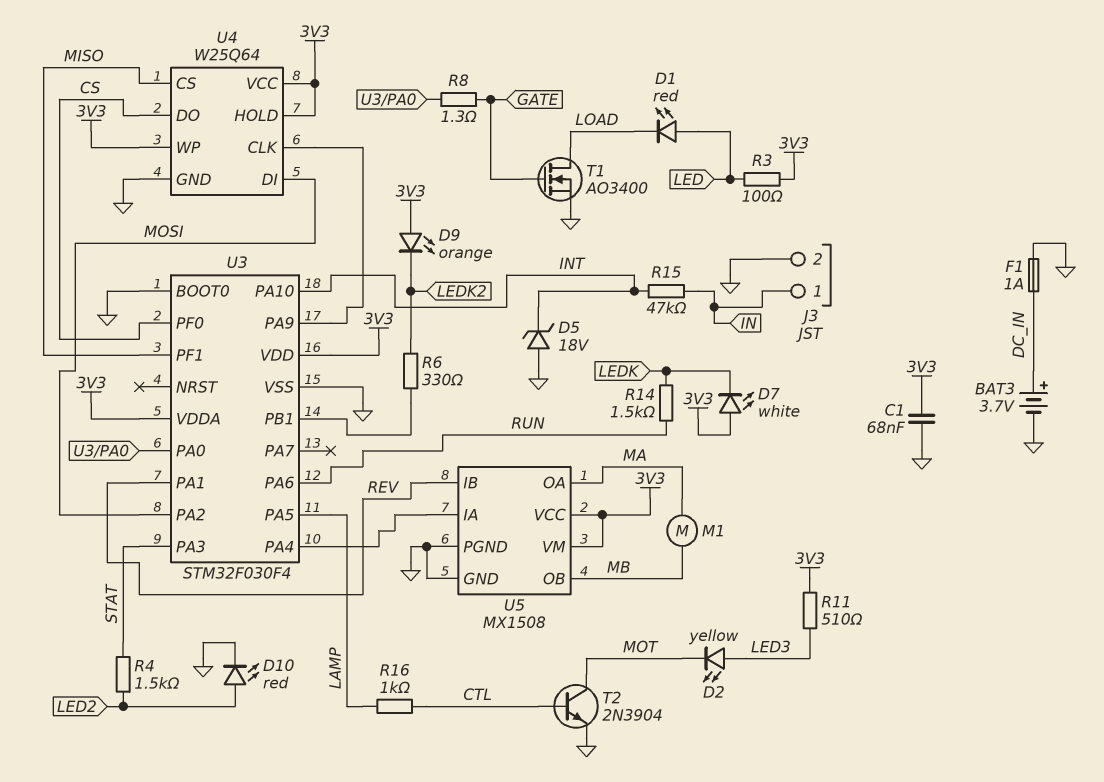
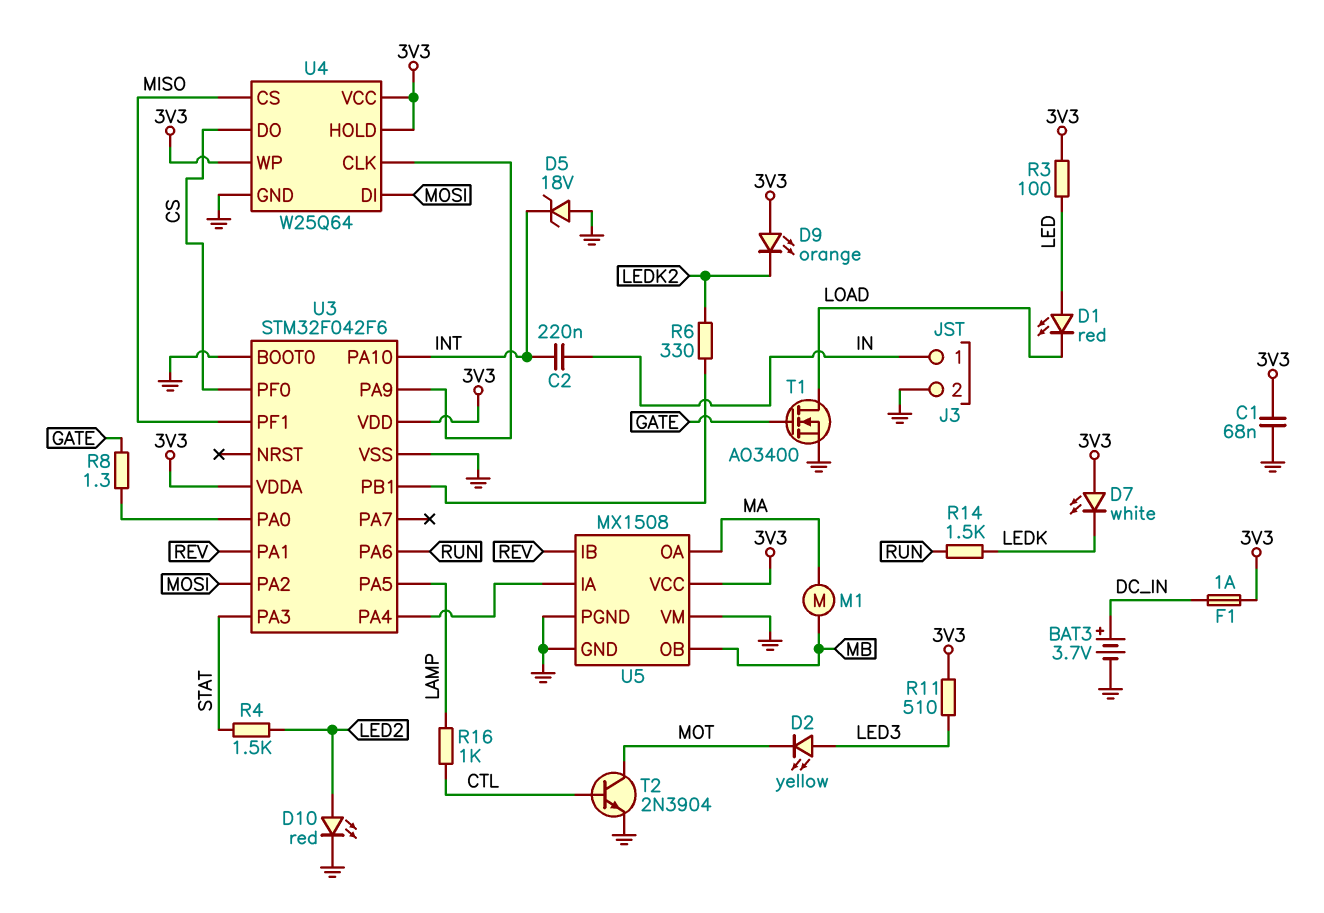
C2: none -> 220nF (IN, INT)
F1: 1A (DC_IN, GND) -> 1A (3V3, DC_IN)
R15: 47k (IN, INT) -> none
U3: STM32F030F4 -> STM32F042F6
U5 pin VM: 3V3 -> GND

